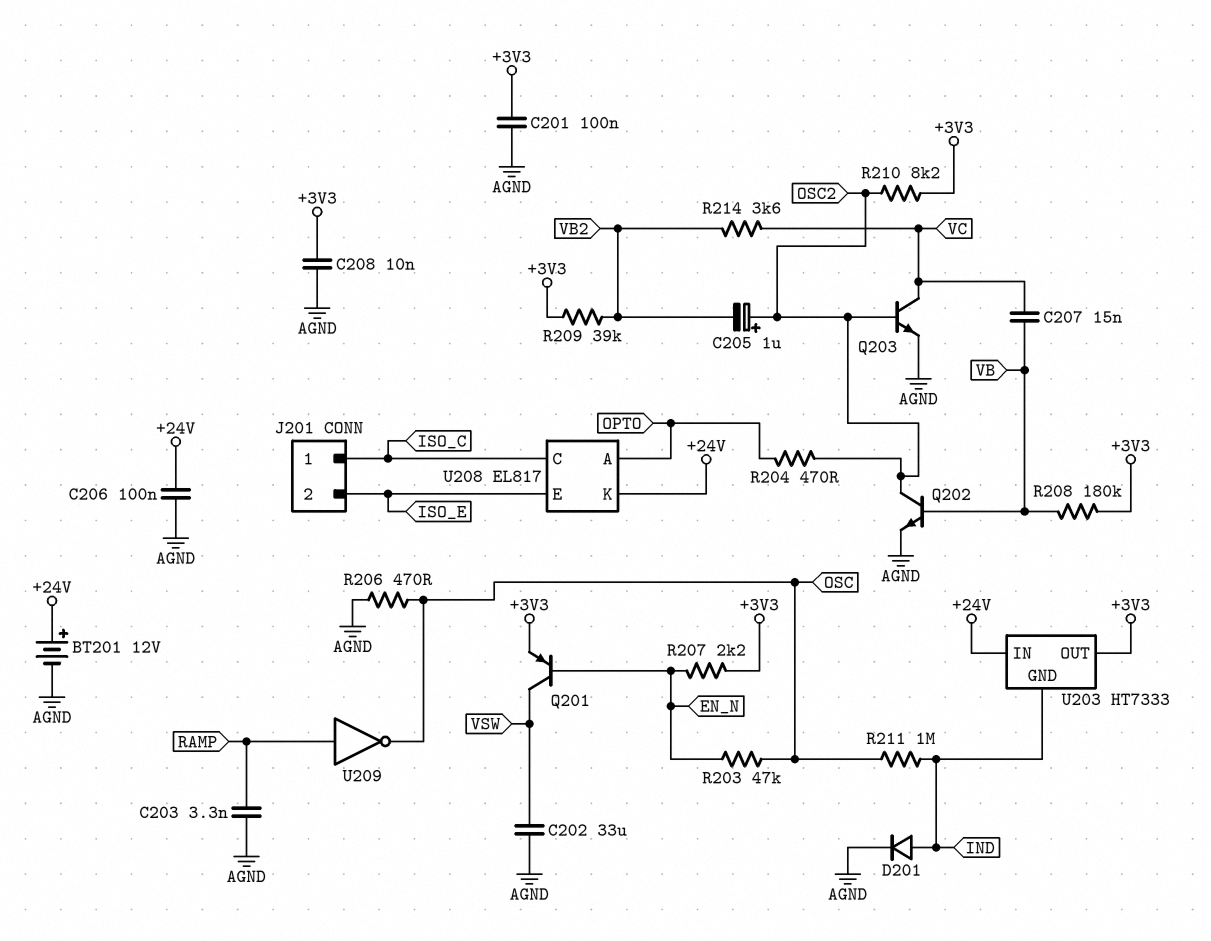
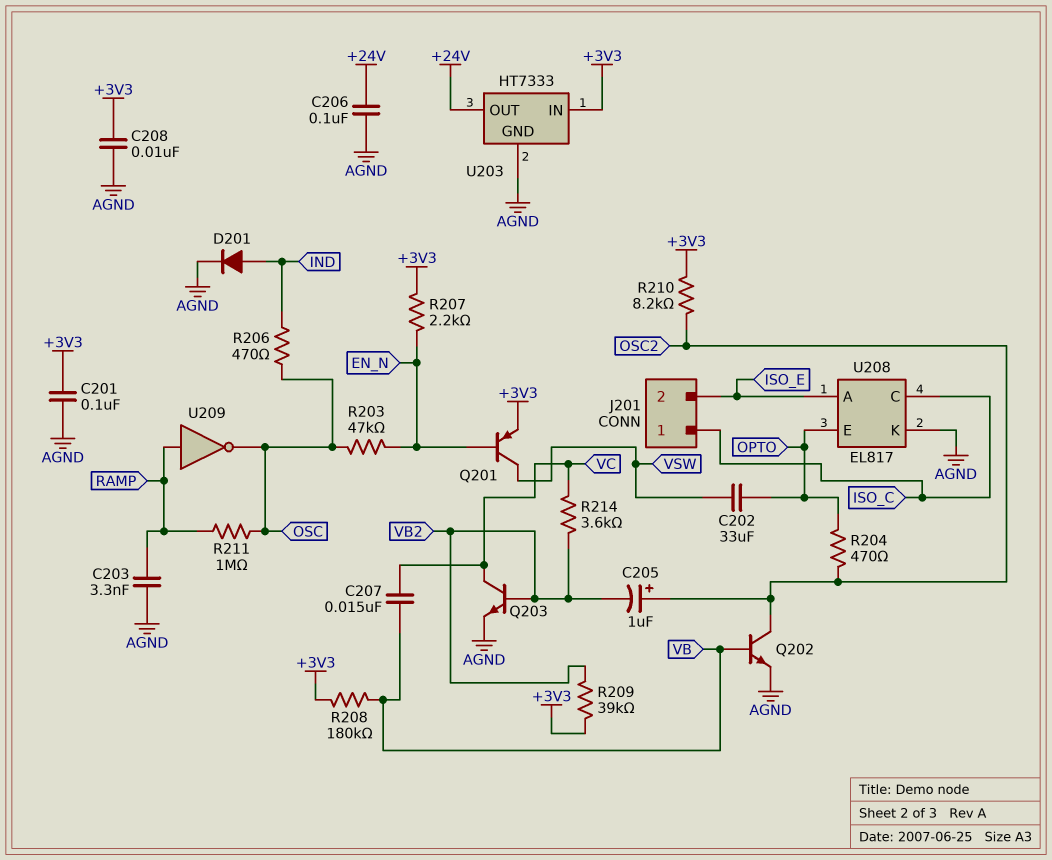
BT201: 12V (plus +24V, minus AGND) -> none
C202: 33uF (AGND, VSW) -> 33uF (OPTO, VSW)
Q203: NPN (B OSC2, C VC, E AGND) -> NPN (B VB2, C VC, E AGND)
R206: 470 (AGND, OSC) -> 470 (IND, OSC)
R211: 1M (IND, OSC) -> 1M (OSC, RAMP)
U203 pin GND: IND -> AGND
U203 pin IN: +24V -> +3V3
U203 pin OUT: +3V3 -> +24V
U208 pin A: OPTO -> ISO_E
U208 pin E: ISO_E -> OPTO
U208 pin K: +24V -> AGND

